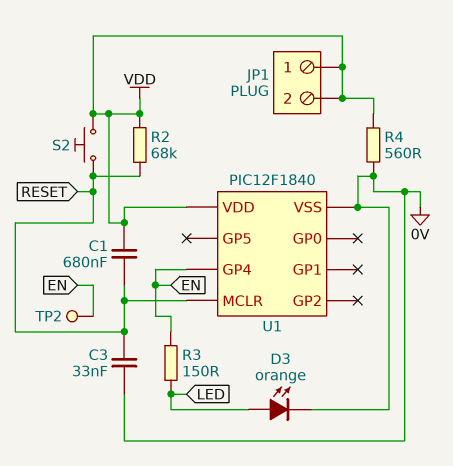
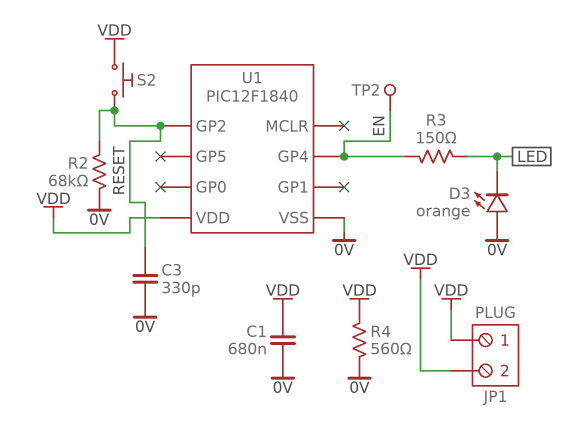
C1: 680nF (RESET, VDD) -> 680nF (0V, VDD)
C3: 33nF (0V, RESET) -> 330pF (0V, RESET)
D3: LED orange (A LED, K 0V) -> LED orange (A 0V, K LED)
R2: 68k (RESET, VDD) -> 68k (0V, RESET)
U1 pin GP2: none -> RESET
U1 pin MCLR: RESET -> none

